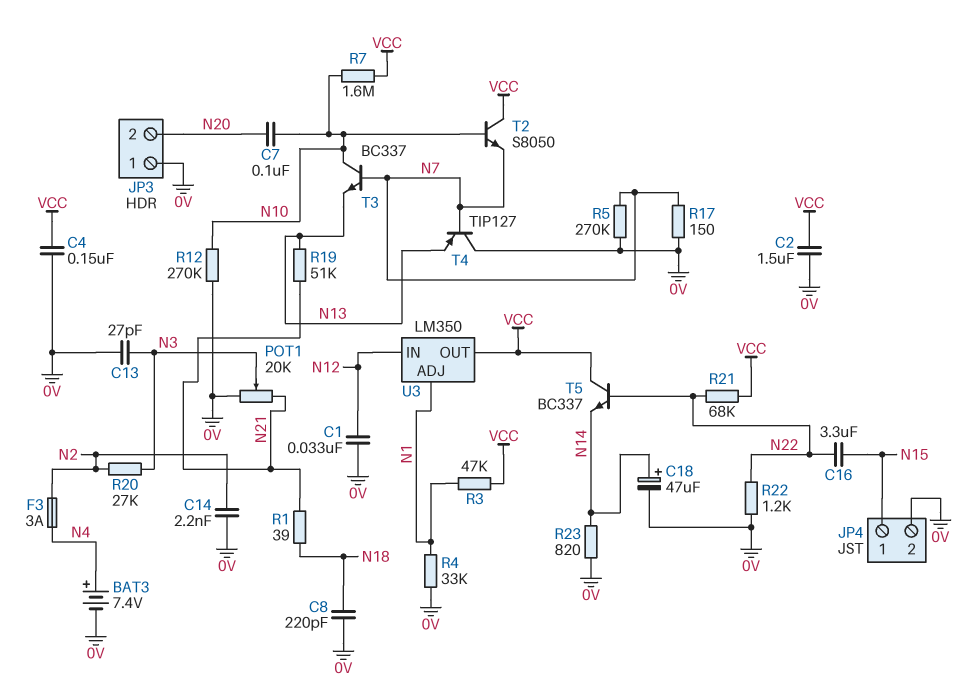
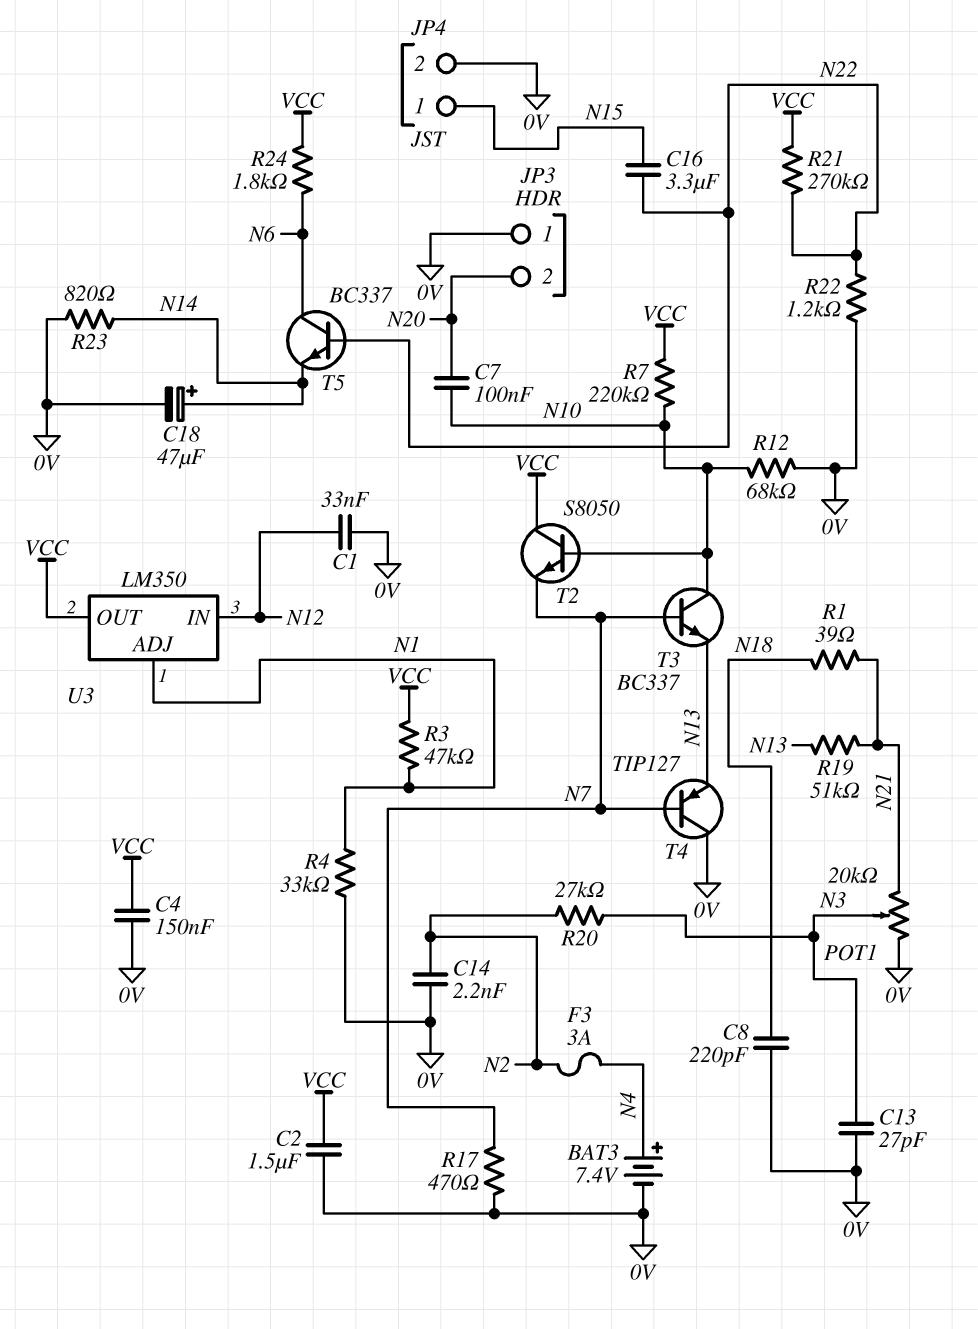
R5: 270k (0V, N7) -> none
R7: 1.6M (N10, VCC) -> 220k (N10, VCC)
R12: 270k (0V, N10) -> 68k (0V, N10)
R17: 150 (0V, N7) -> 470 (0V, N7)
R21: 68k (N22, VCC) -> 270k (N22, VCC)
R24: none -> 1.8k (N6, VCC)
T5: NPN BC337 (B N22, C VCC, E N14) -> NPN BC337 (B N22, C N6, E N14)

